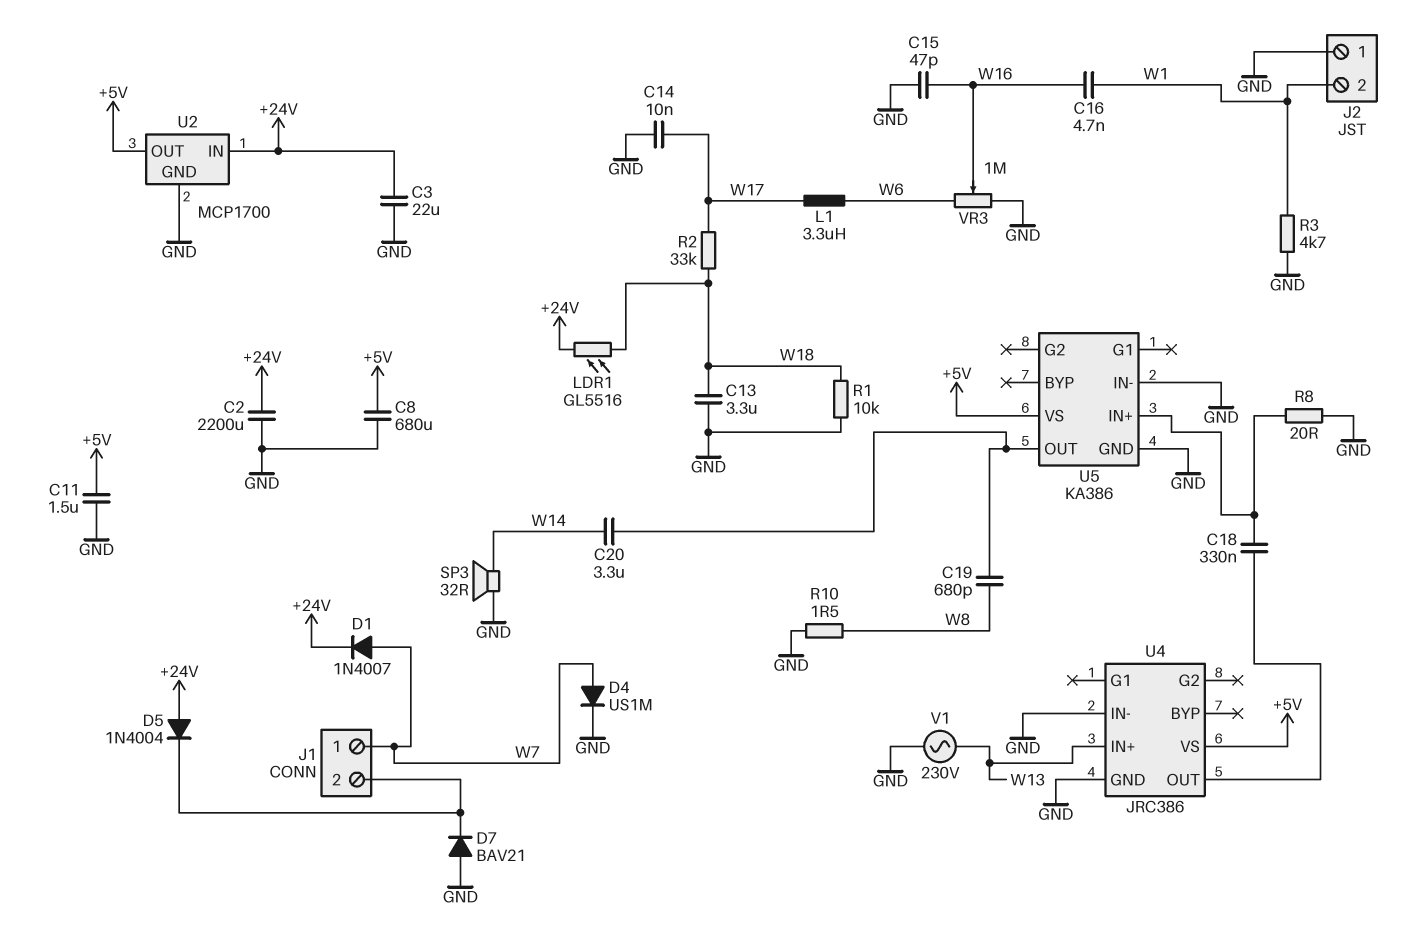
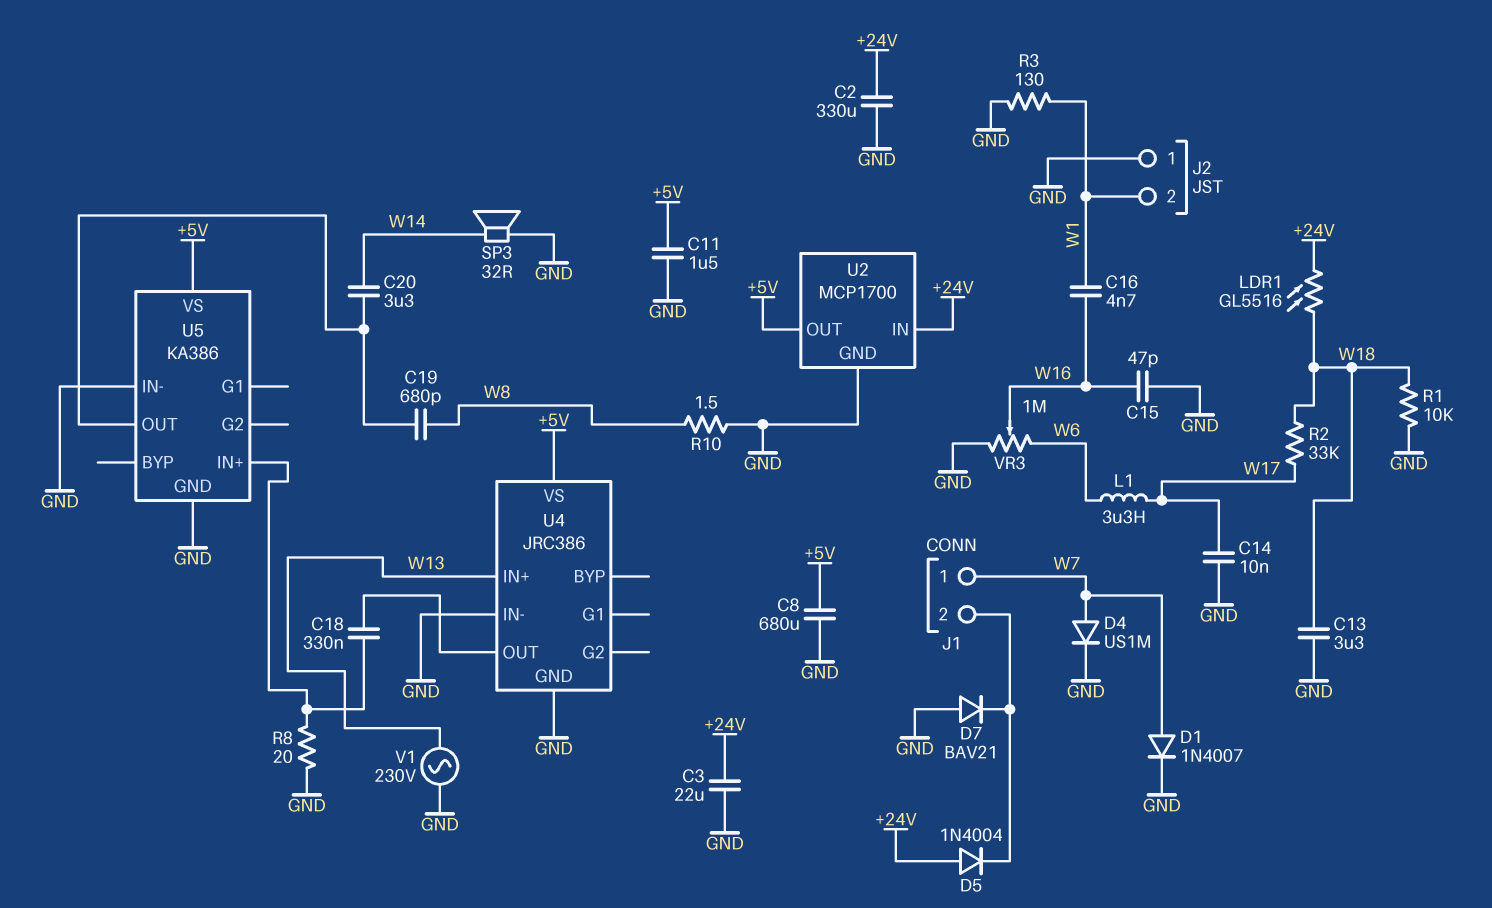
C2: 2200uF (+24V, GND) -> 330uF (+24V, GND)
D1: diode 1N4007 (A W7, K +24V) -> diode 1N4007 (A W7, K GND)
R3: 4.7k (GND, W1) -> 130 (GND, W1)

